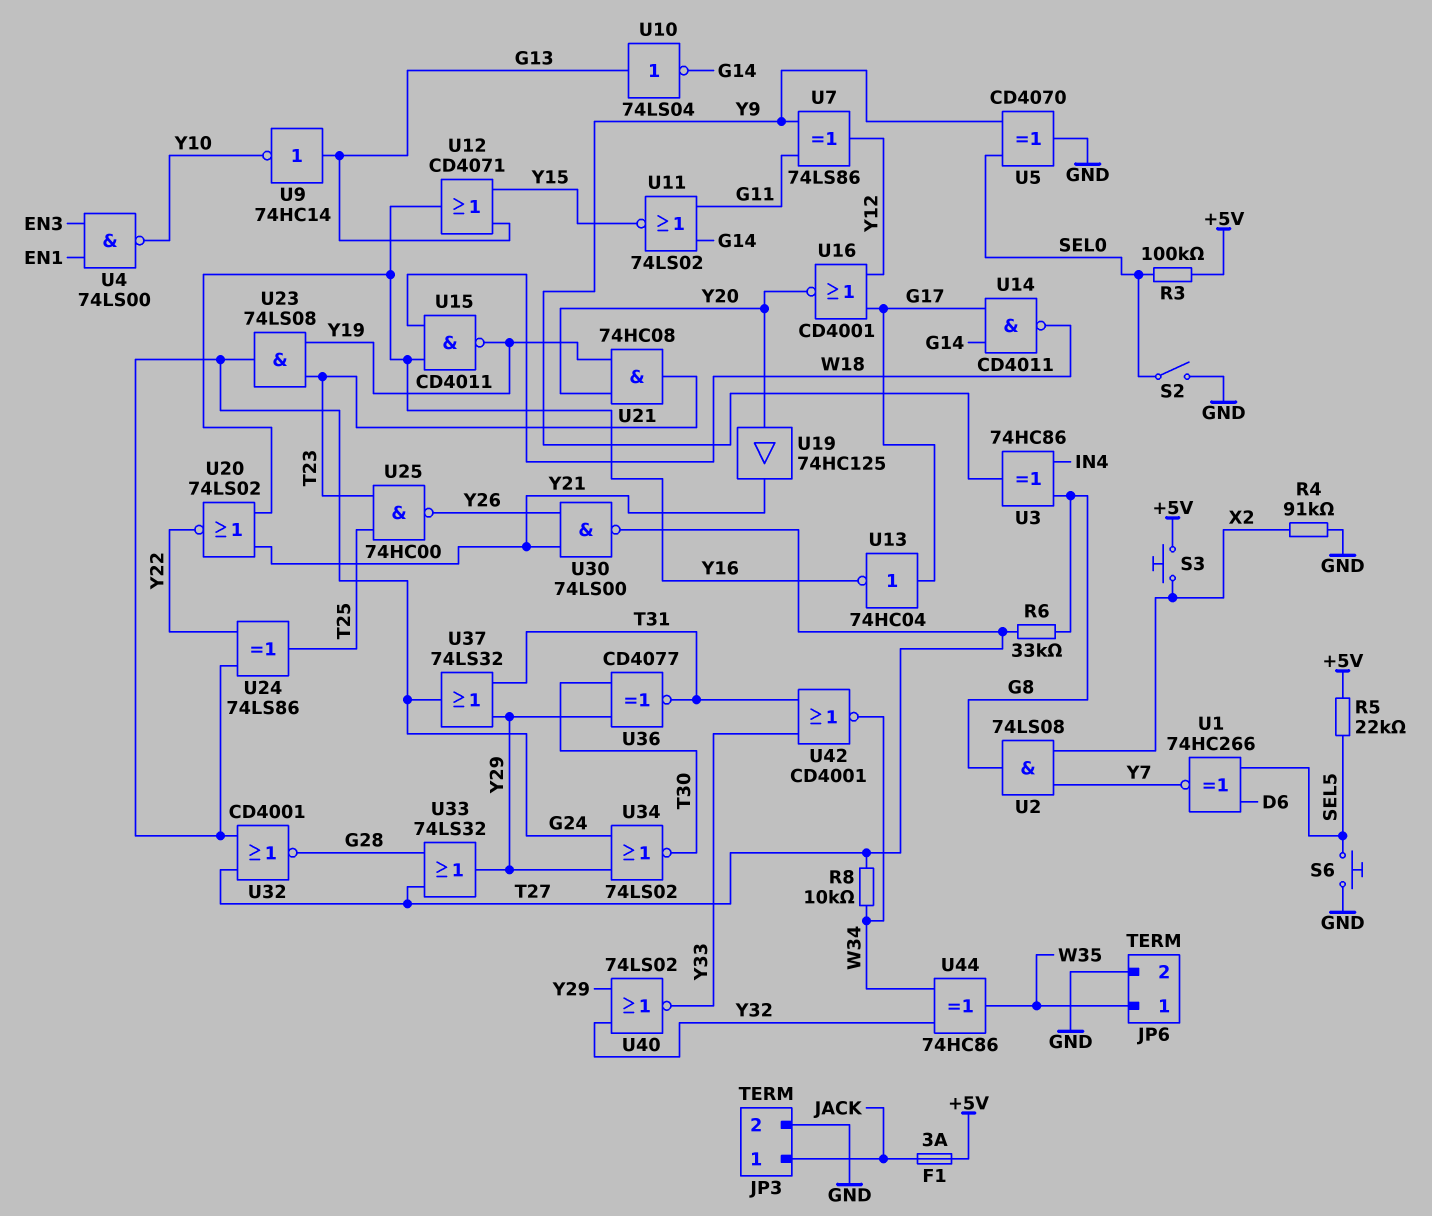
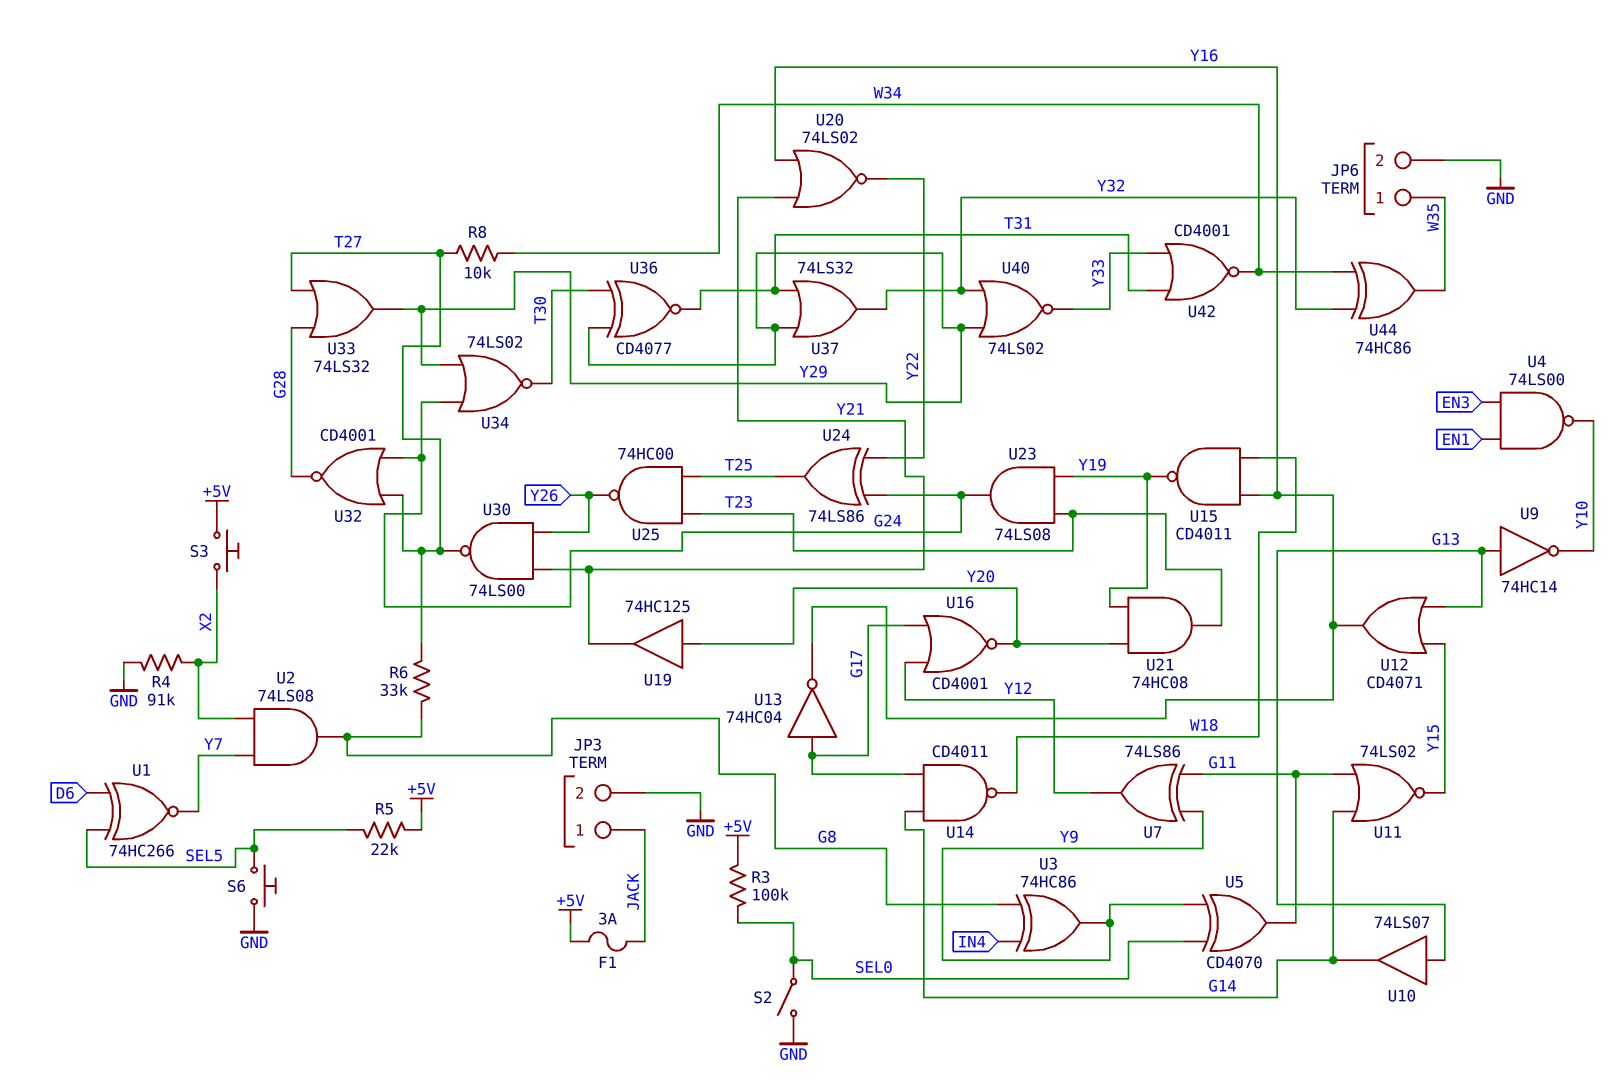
U5: XOR CD4070 (in SEL0, in Y9, out GND) -> XOR CD4070 (in SEL0, in Y9, out G11)
U10: NOT 74LS04 (in G13, out G14) -> buffer 74LS07 (in G13, out G14)
U37: OR 74LS32 (in T31, in Y29, out G24) -> OR 74LS32 (in T31, in Y29, out Y32)

